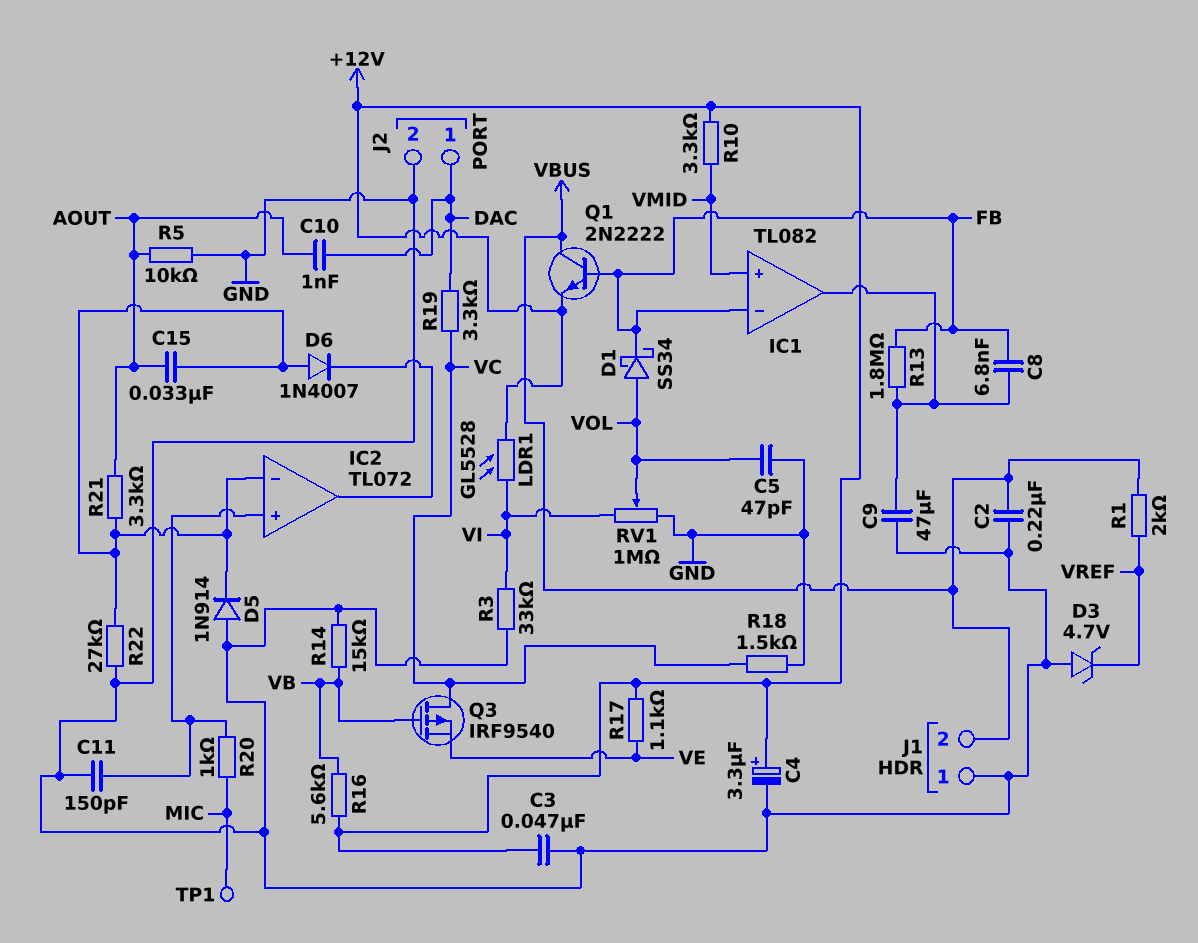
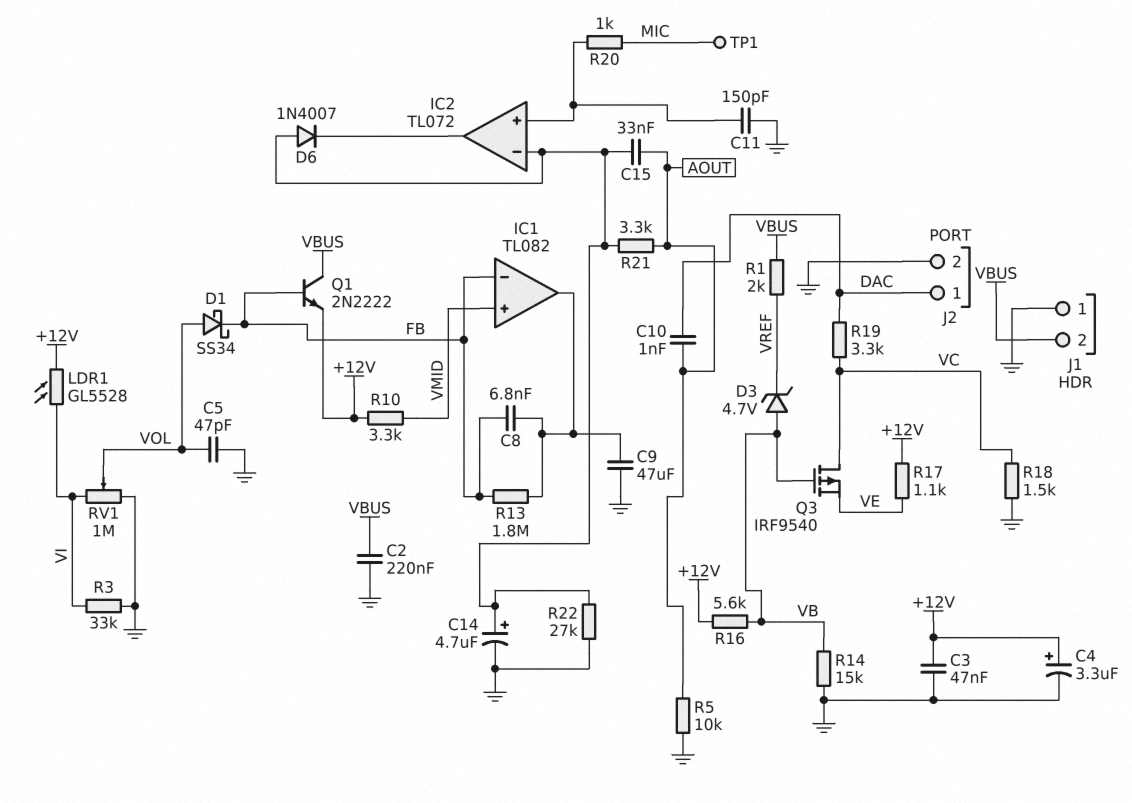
C14: none -> 4.7uF (plus IC2/in-, minus GND)
D3: zener 4.7V (A GND, K VREF) -> zener 4.7V (A VB, K VREF)
D5: diode 1N914 (A GND, K IC2/in-) -> none

